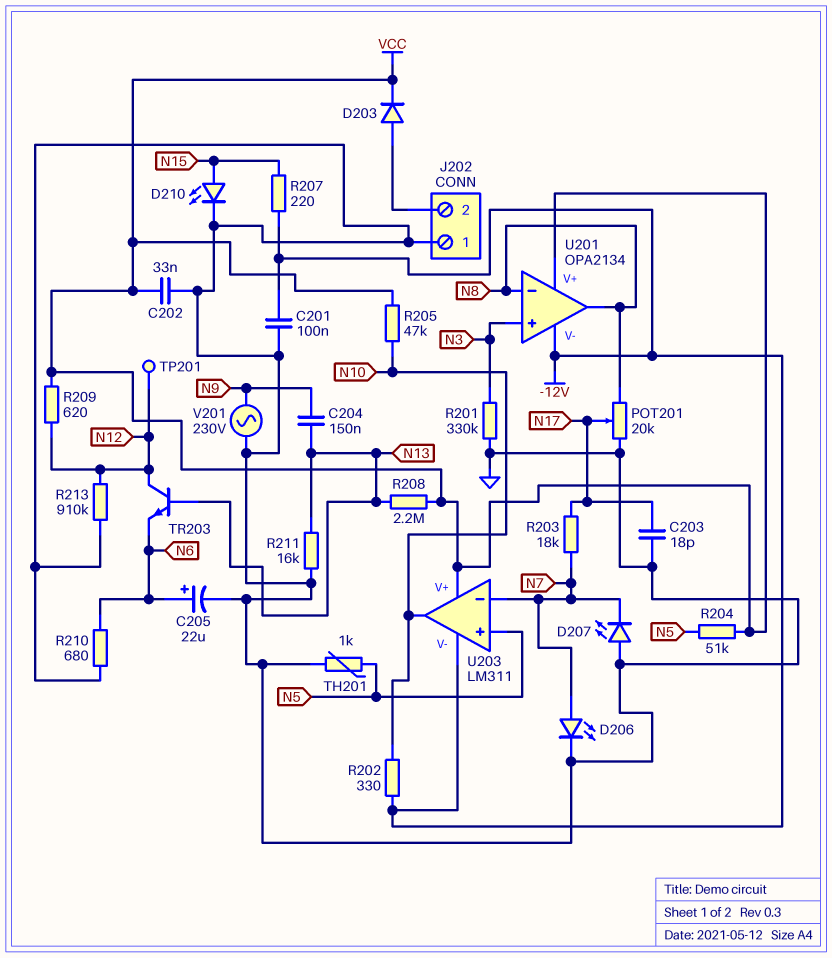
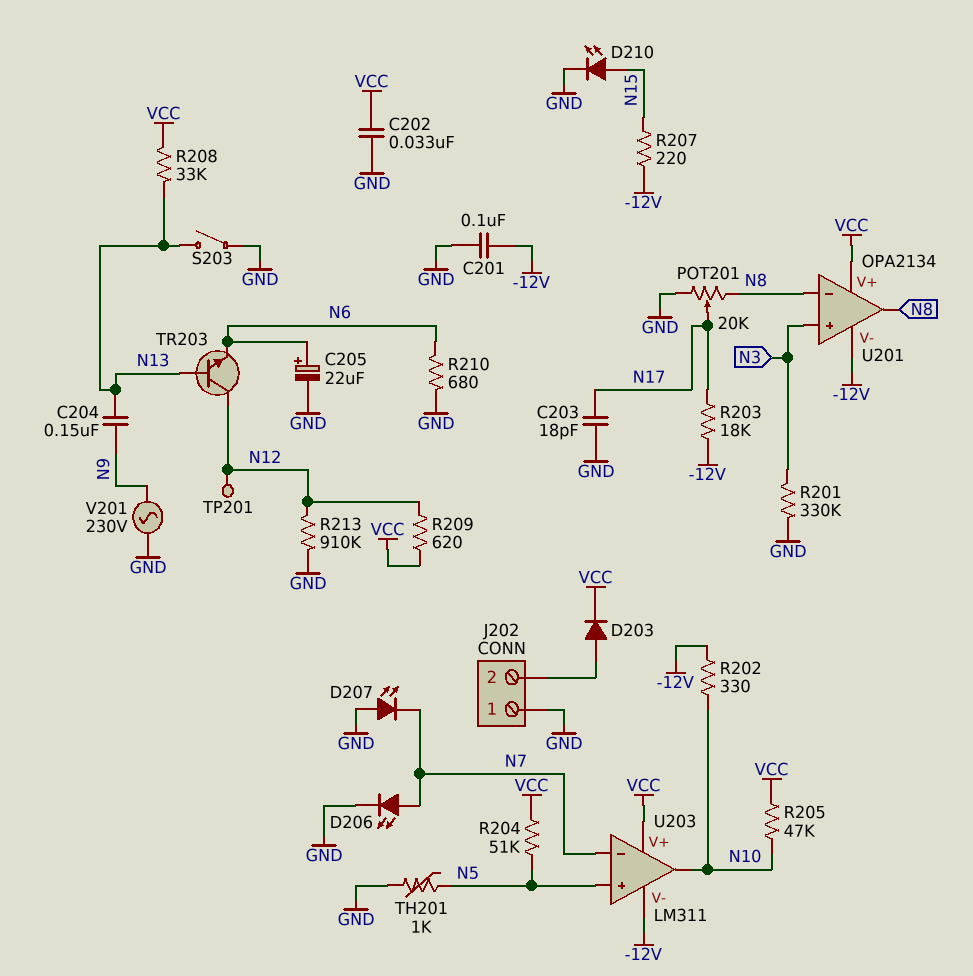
R203: 18k (N7, N17) -> 18k (-12V, N17)
R208: 2.2M (N13, VCC) -> 33k (N13, VCC)
R211: 16k (GND, N13) -> none
S203: none -> switch (GND, N13)

